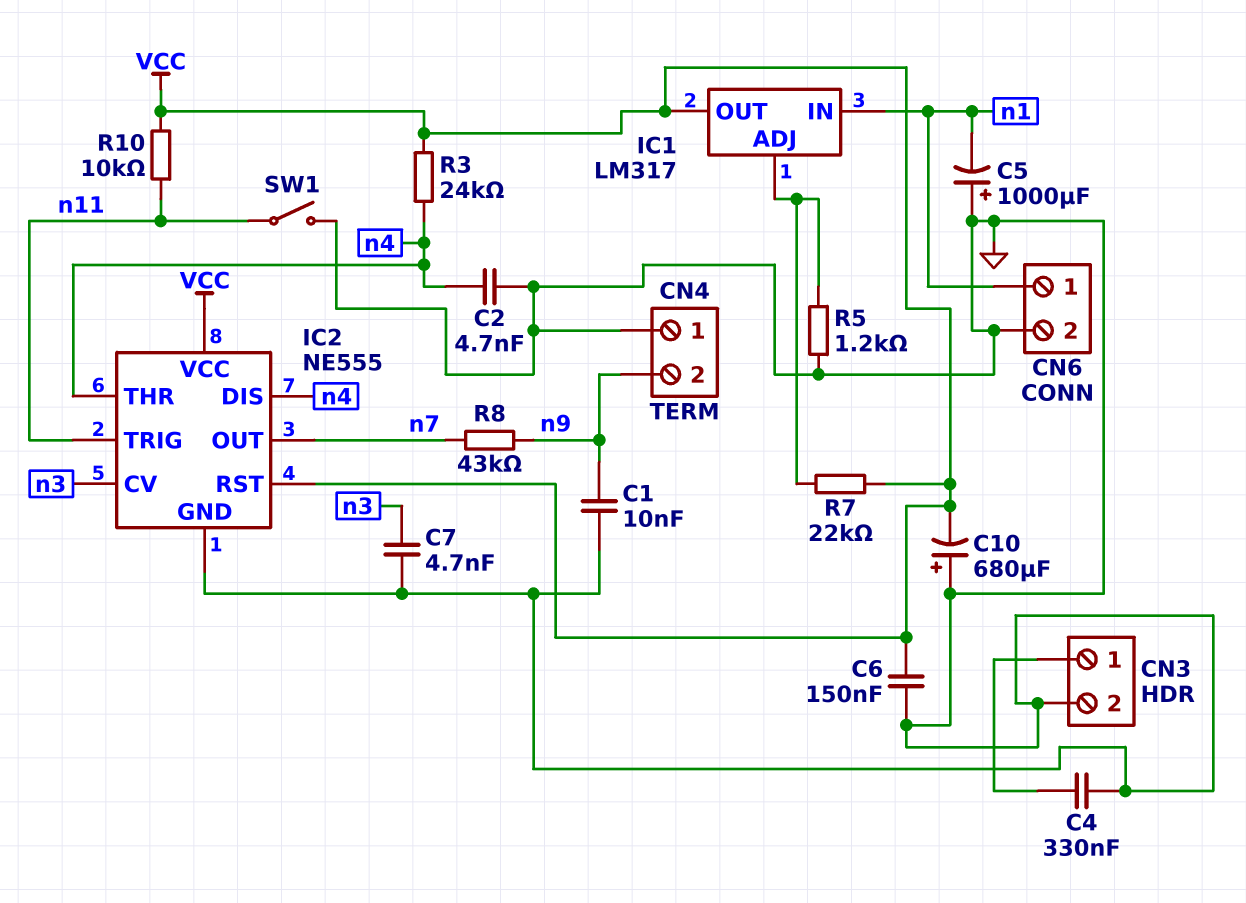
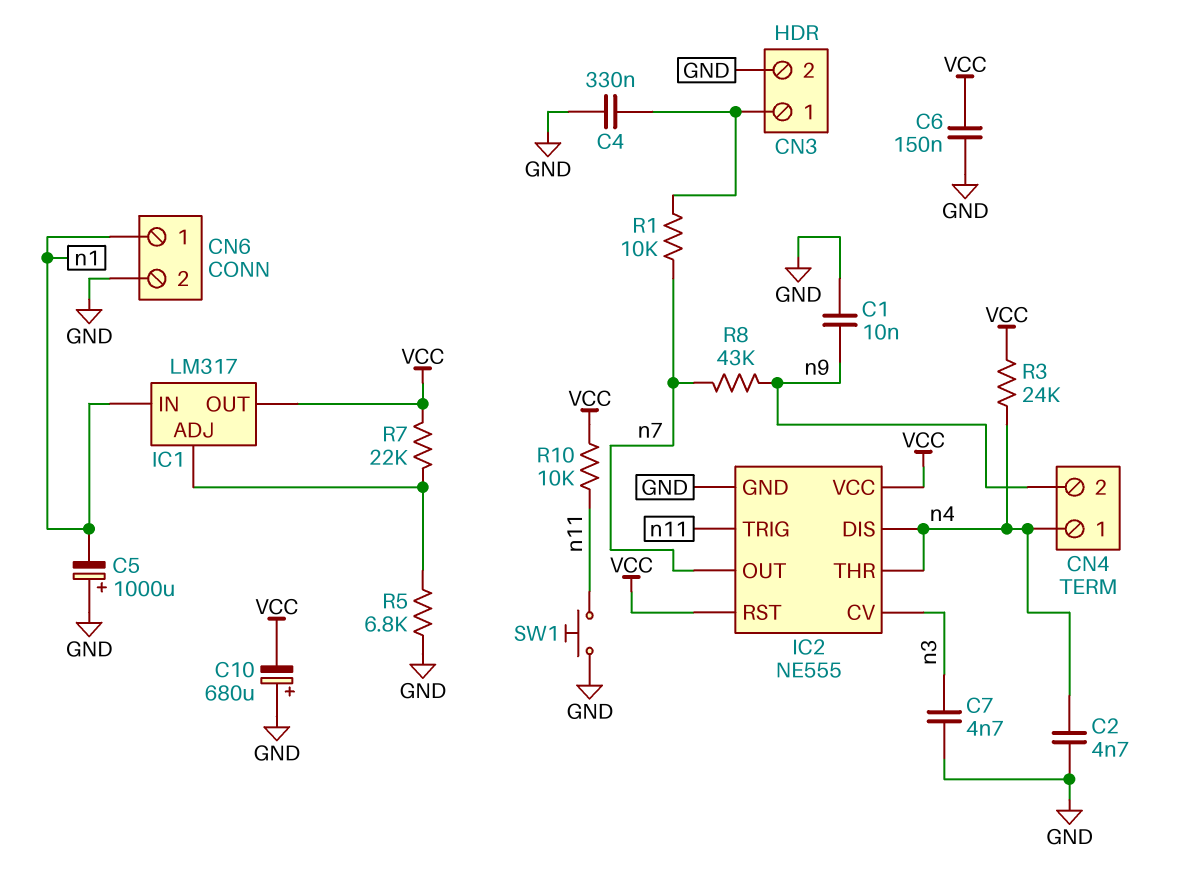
CN4 pin 1: GND -> n4
R1: none -> 10k (CN3/1, n7)
R5: 1.2k (GND, IC1/ADJ) -> 6.8k (GND, IC1/ADJ)
SW1: switch (GND, n11) -> button (GND, n11)

